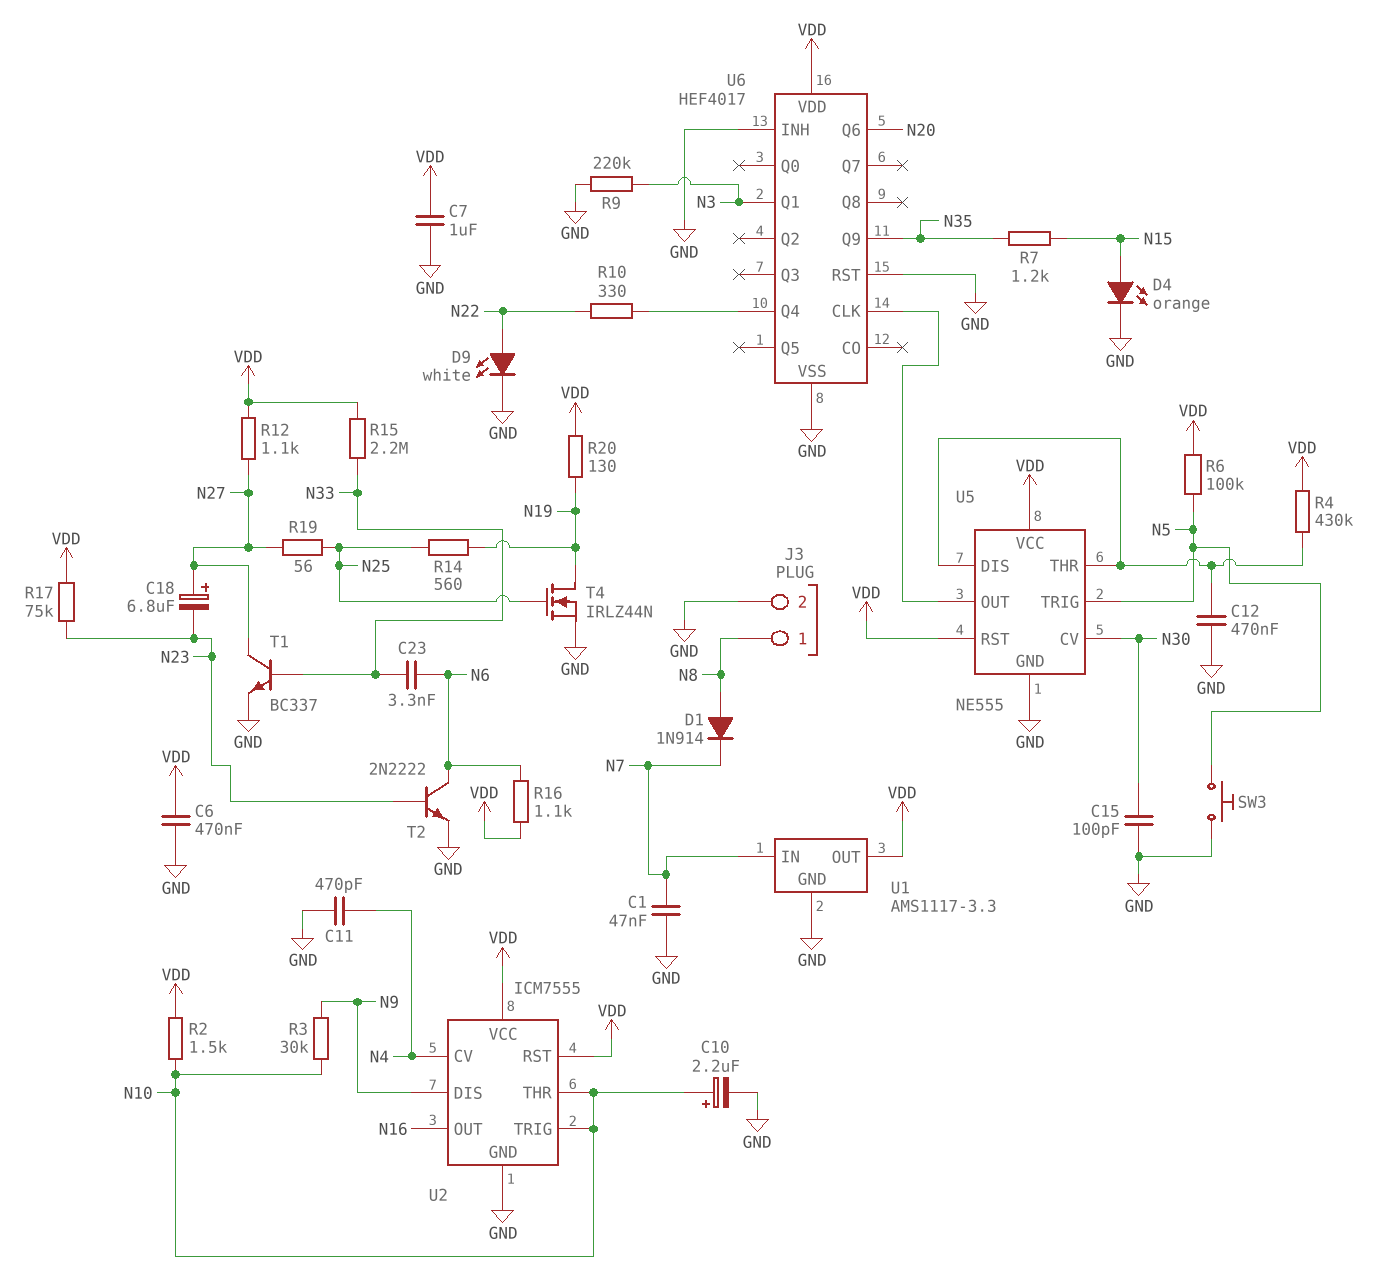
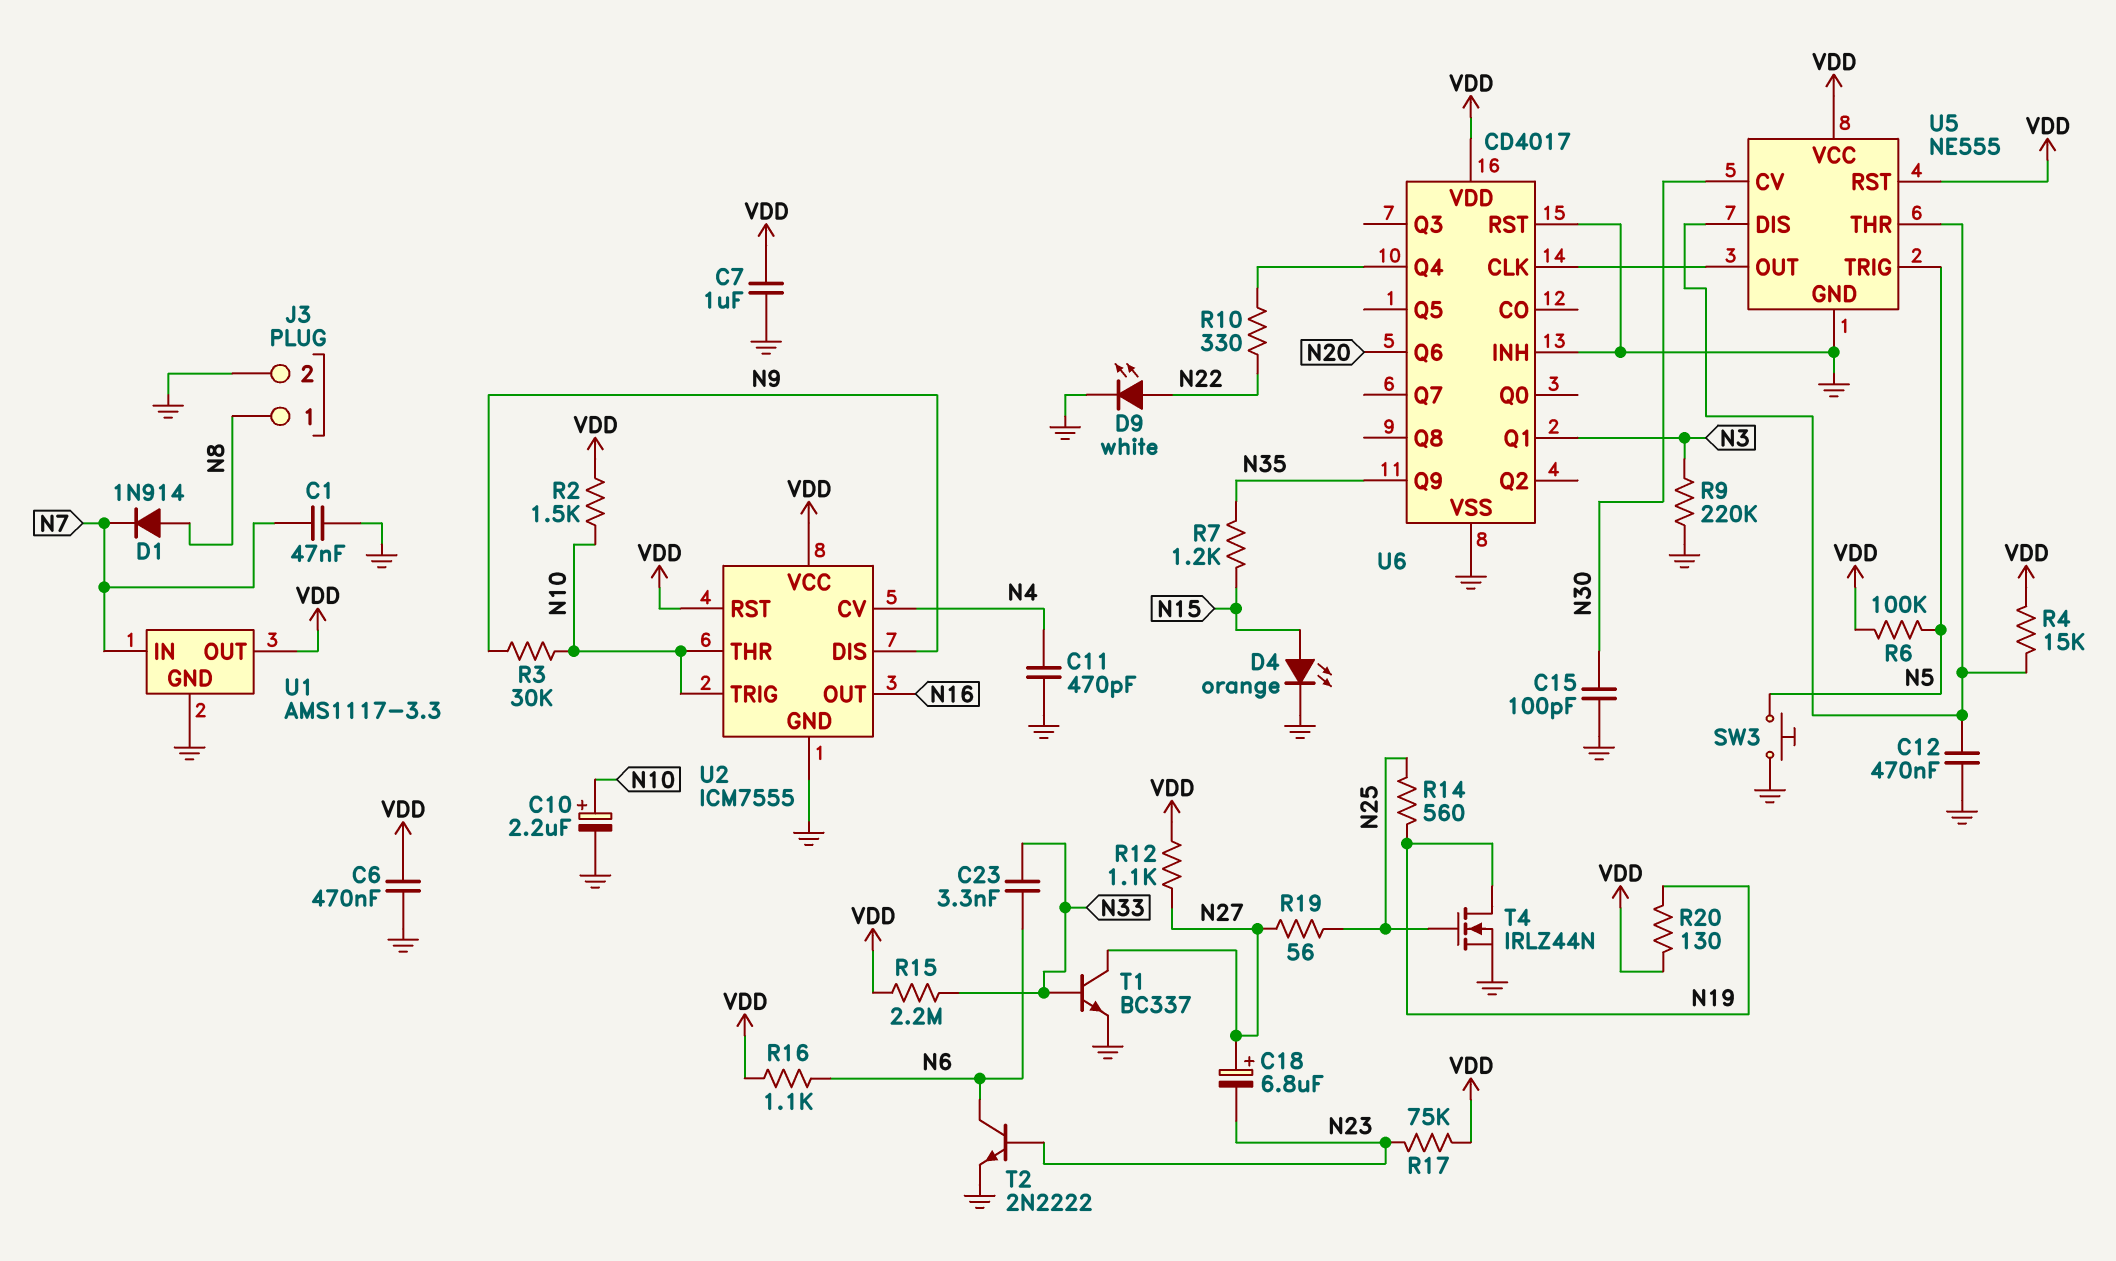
R4: 430k (U5/DIS, VDD) -> 15k (U5/DIS, VDD)
U6: HEF4017 -> CD4017

